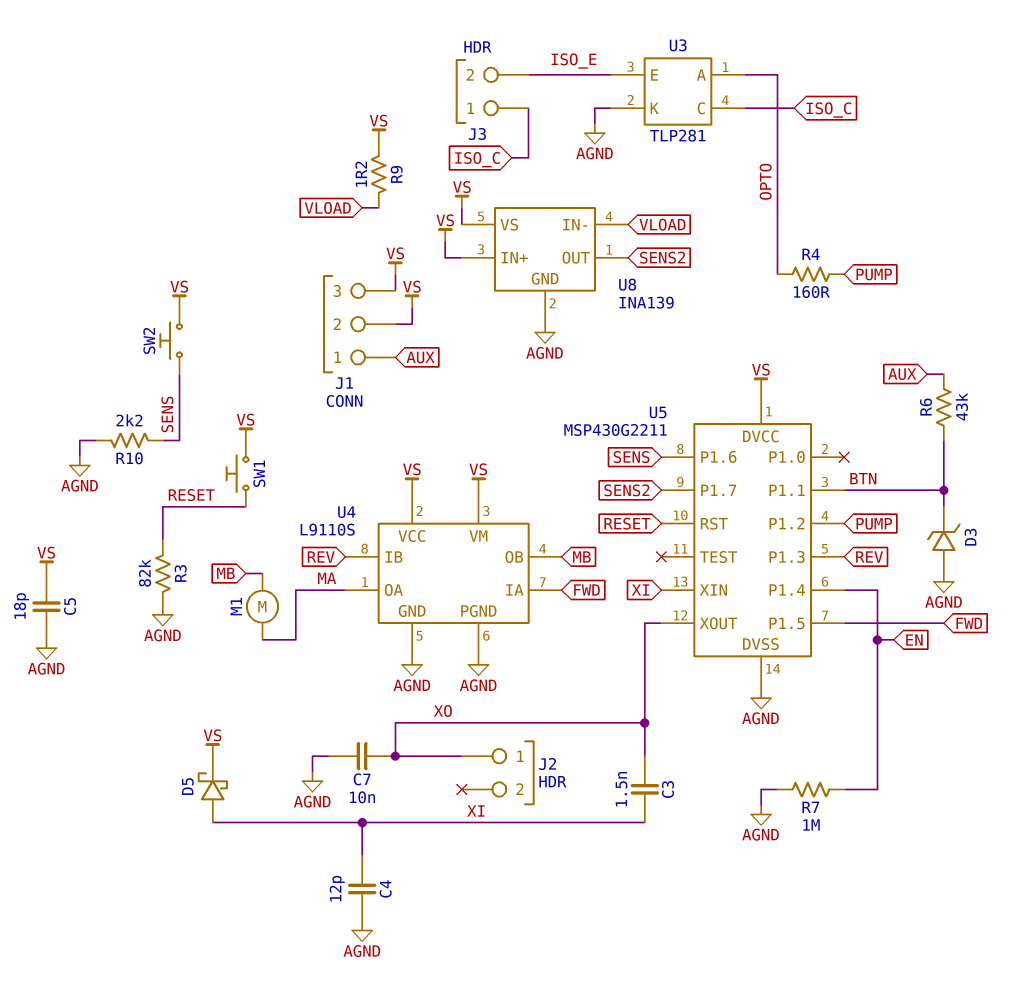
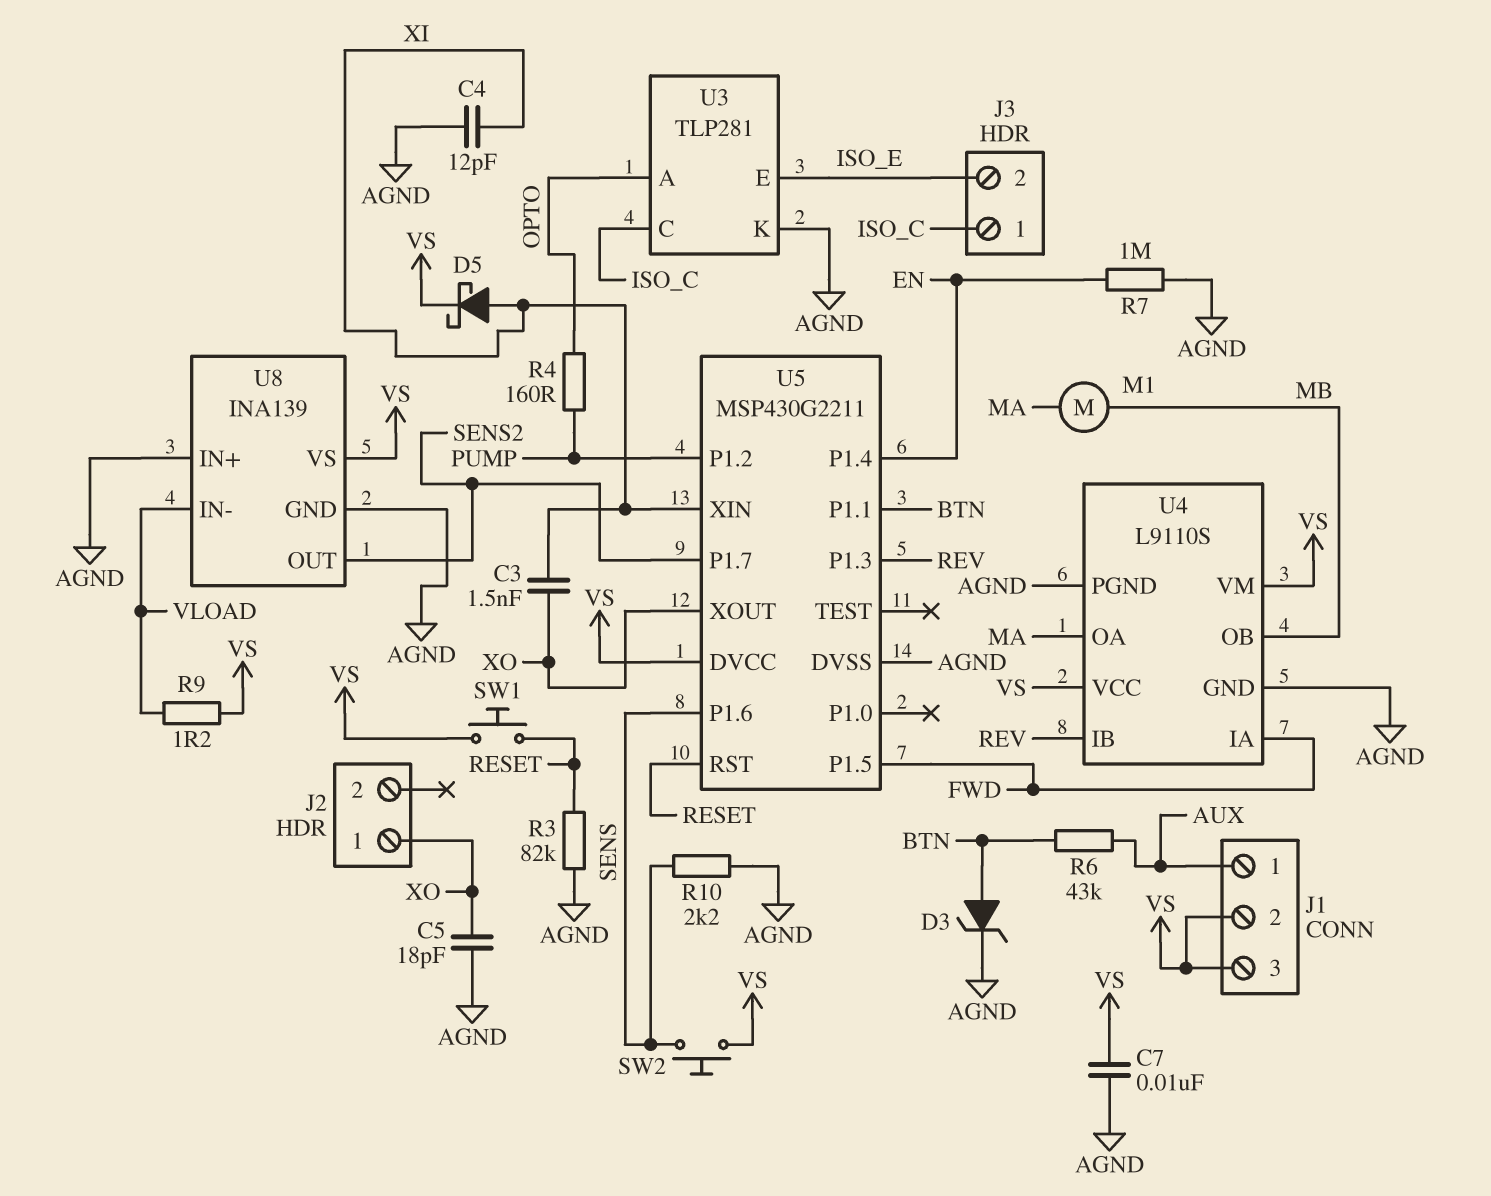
C5: 18pF (AGND, VS) -> 18pF (AGND, XO)
C7: 10nF (AGND, XO) -> 10nF (AGND, VS)
D3: zener (A AGND, K BTN) -> zener (A BTN, K AGND)
U8 pin IN+: VS -> AGND

